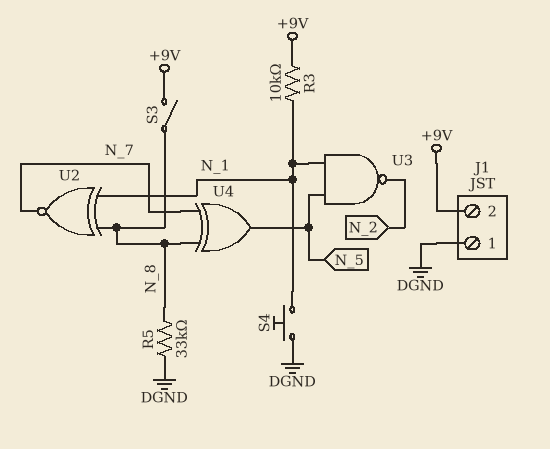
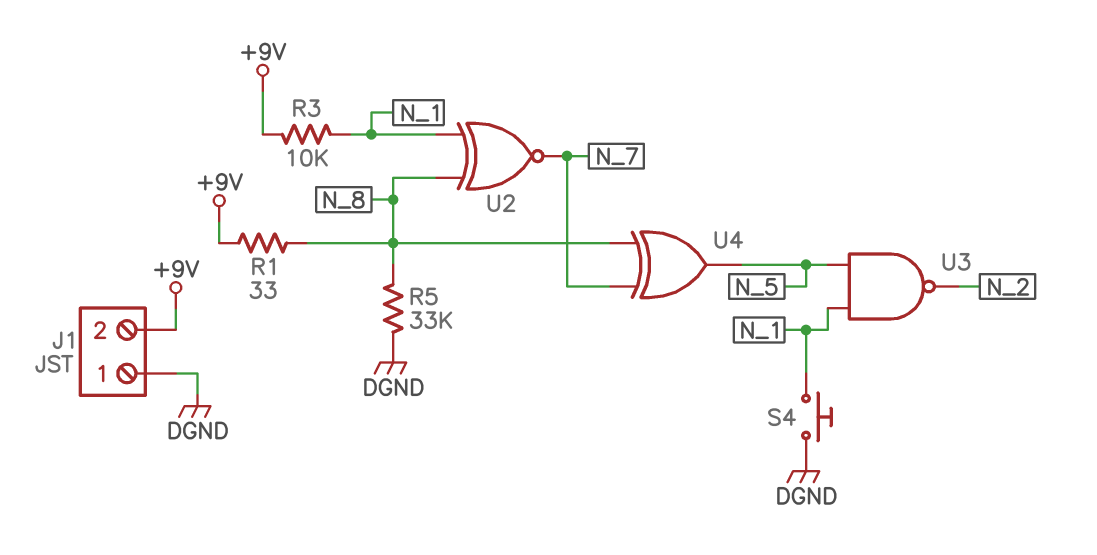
R1: none -> 33 (+9V, N_8)
S3: switch (+9V, N_8) -> none

